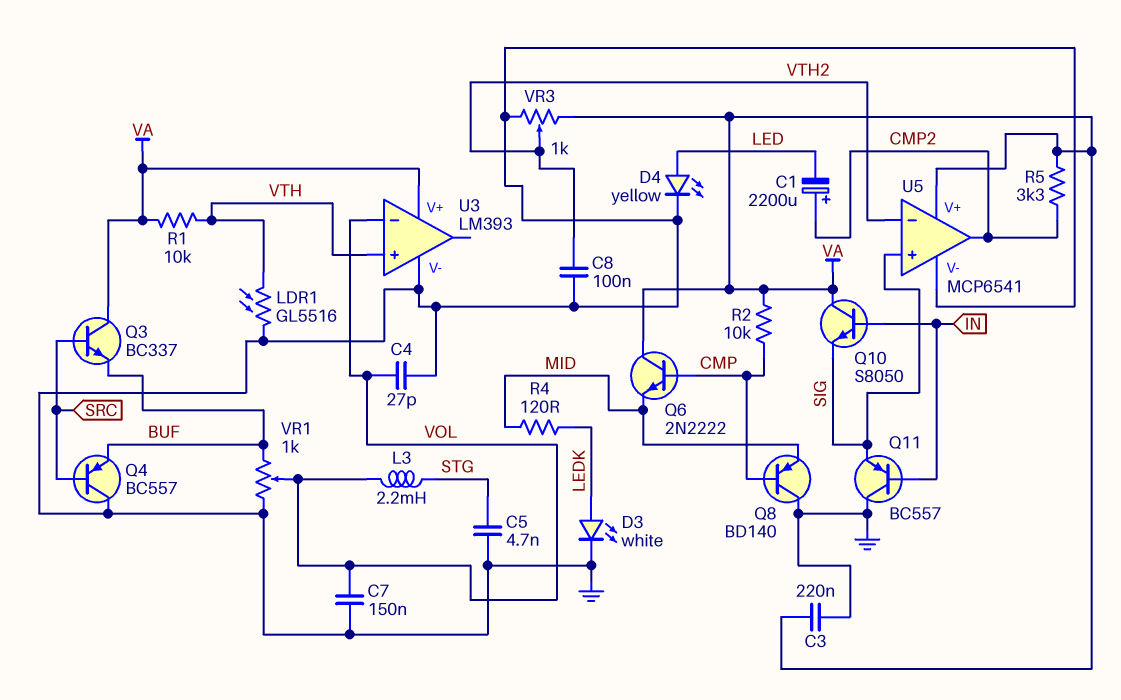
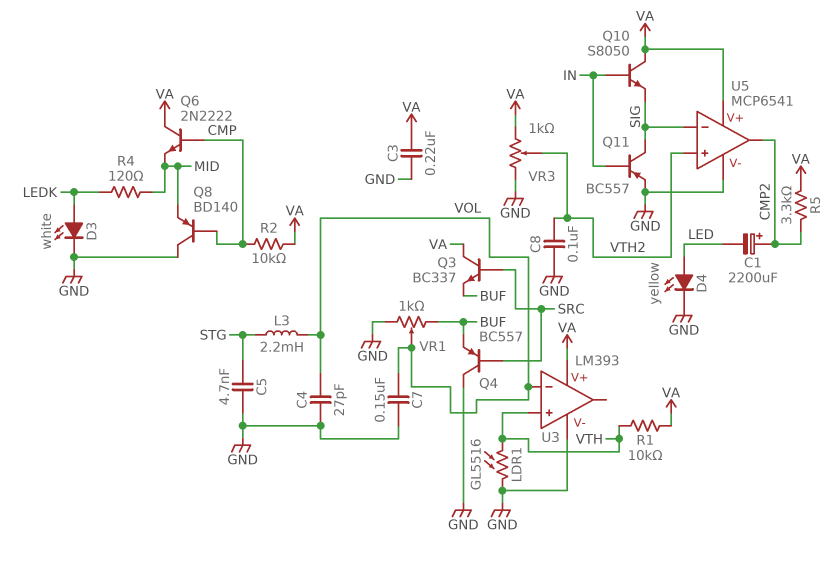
Q11: PNP BC557 (B IN, C GND, E SIG) -> PNP BC557 (B IN, C SIG, E GND)
U5 pin in+: SIG -> VTH2
U5 pin in-: VTH2 -> SIG

